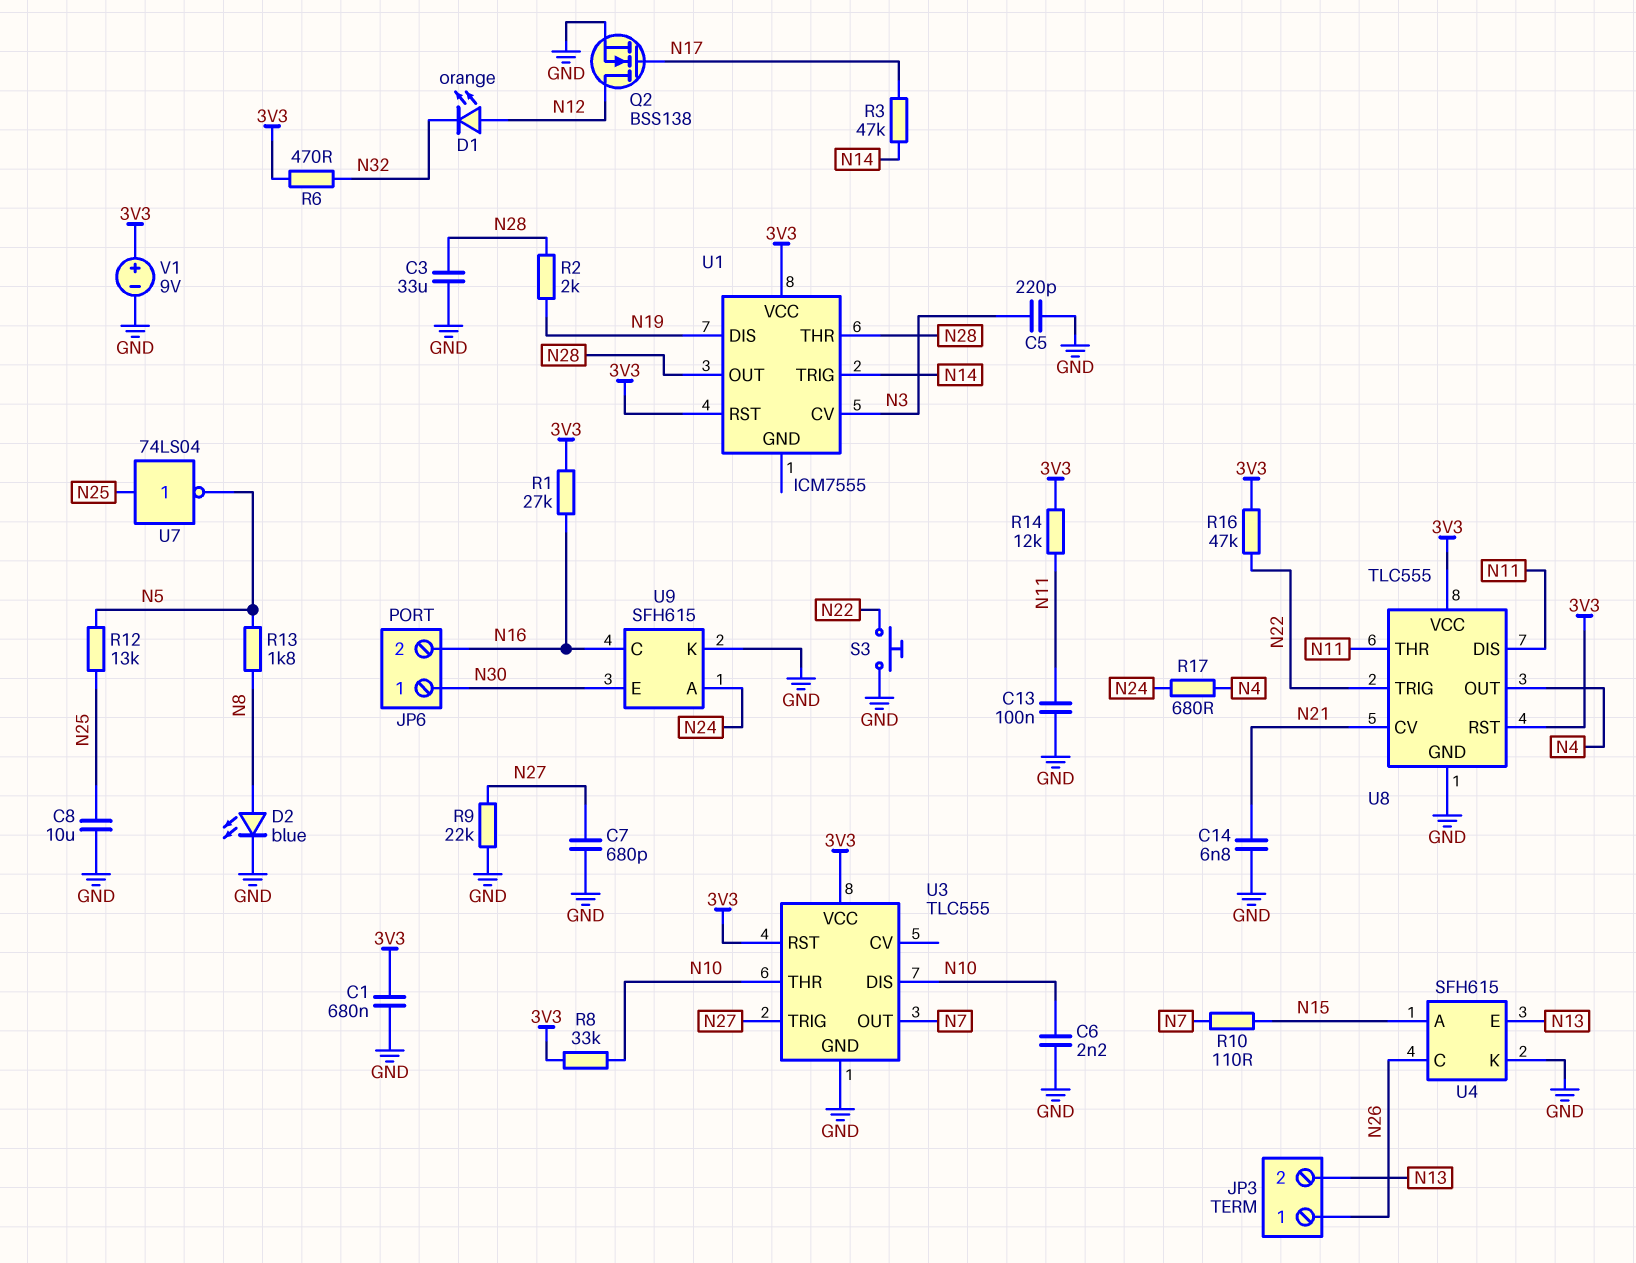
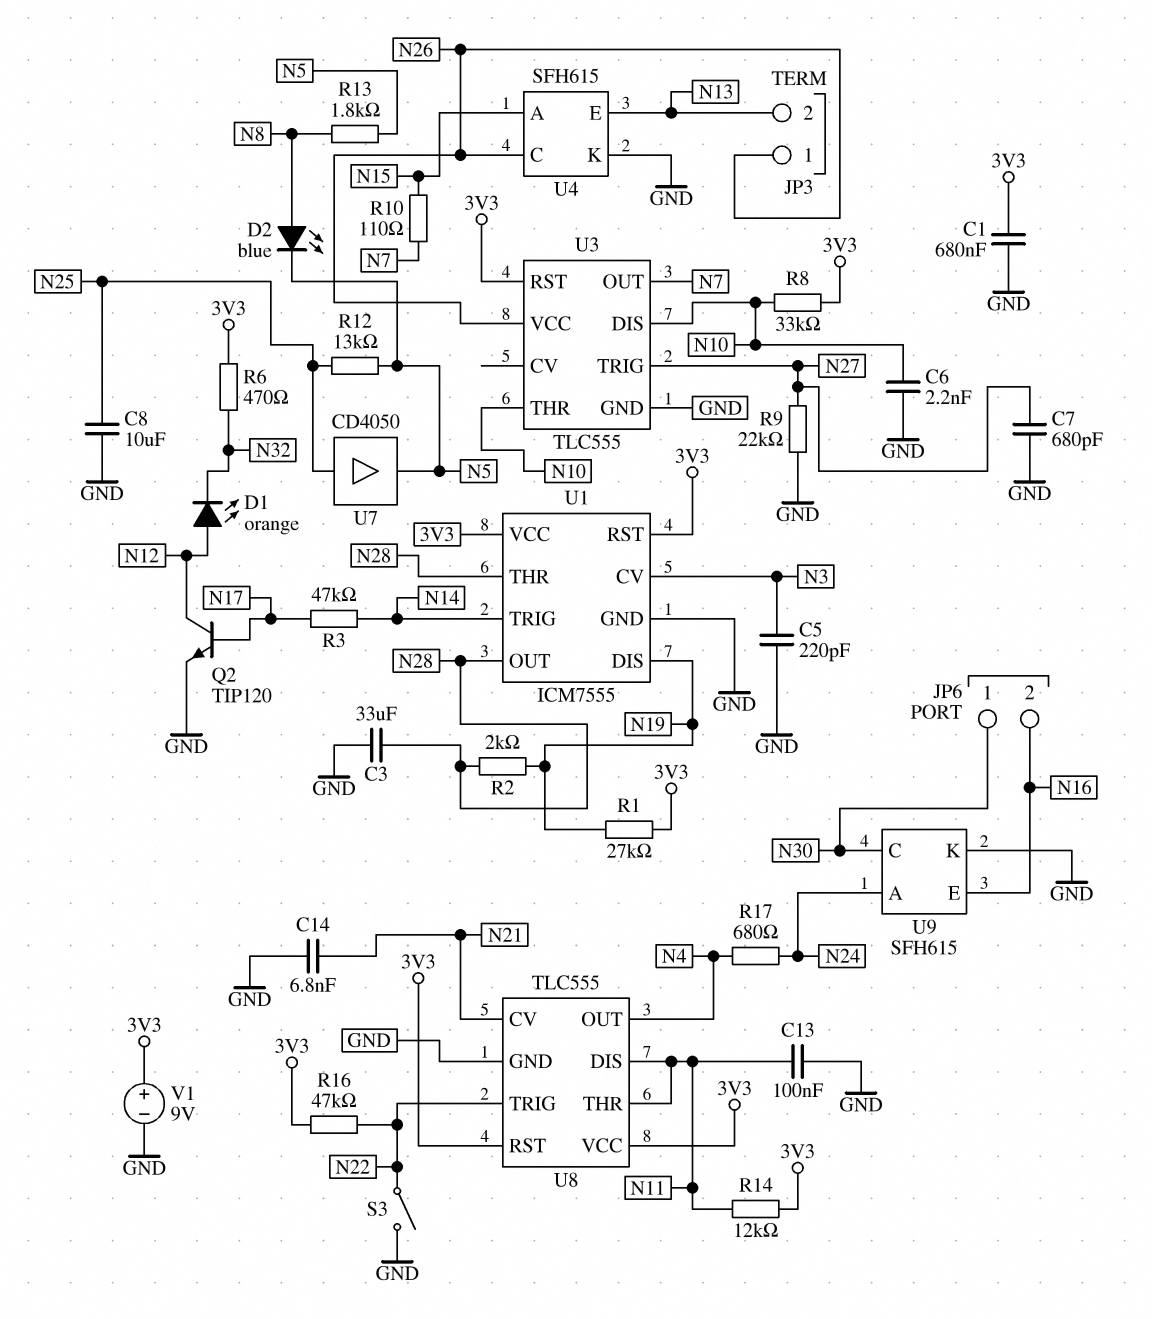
D2: LED blue (A N8, K GND) -> LED blue (A N8, K N5)
Q2: NMOS BSS138 (G N17, D N12, S GND) -> NPN TIP120 (B N17, C N12, E GND)
R1: 27k (3V3, N16) -> 27k (3V3, N19)
S3: button (GND, N22) -> switch (GND, N22)
U1 pin GND: none -> GND
U3 pin VCC: 3V3 -> N26
U7: NOT 74LS04 (in N25, out N5) -> buffer CD4050 (in N25, out N5)
U9 pin C: N16 -> N30
U9 pin E: N30 -> N16

